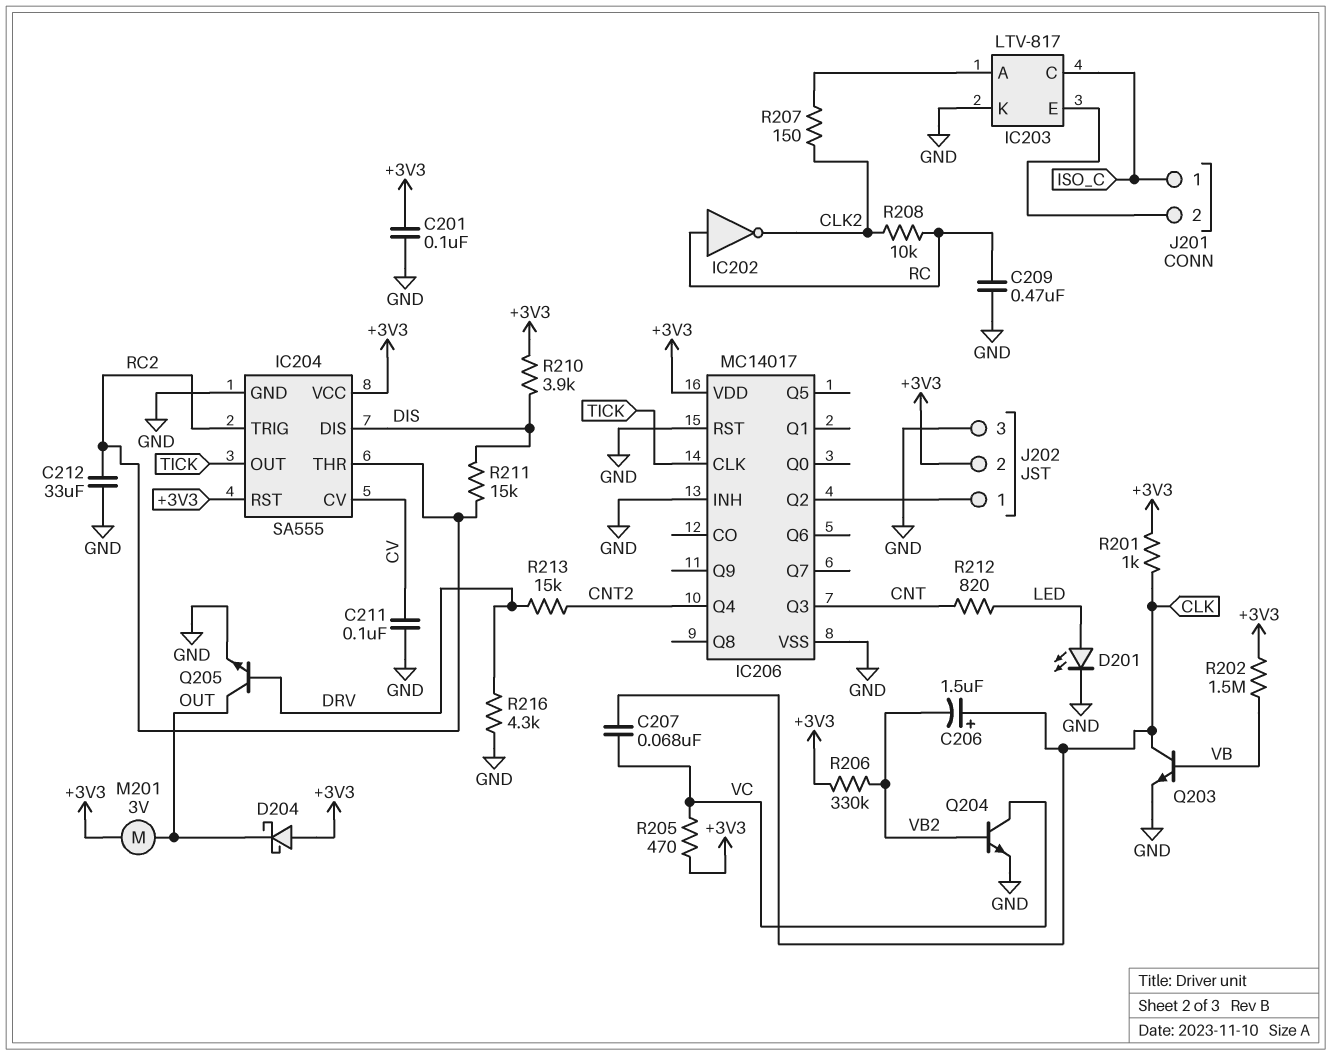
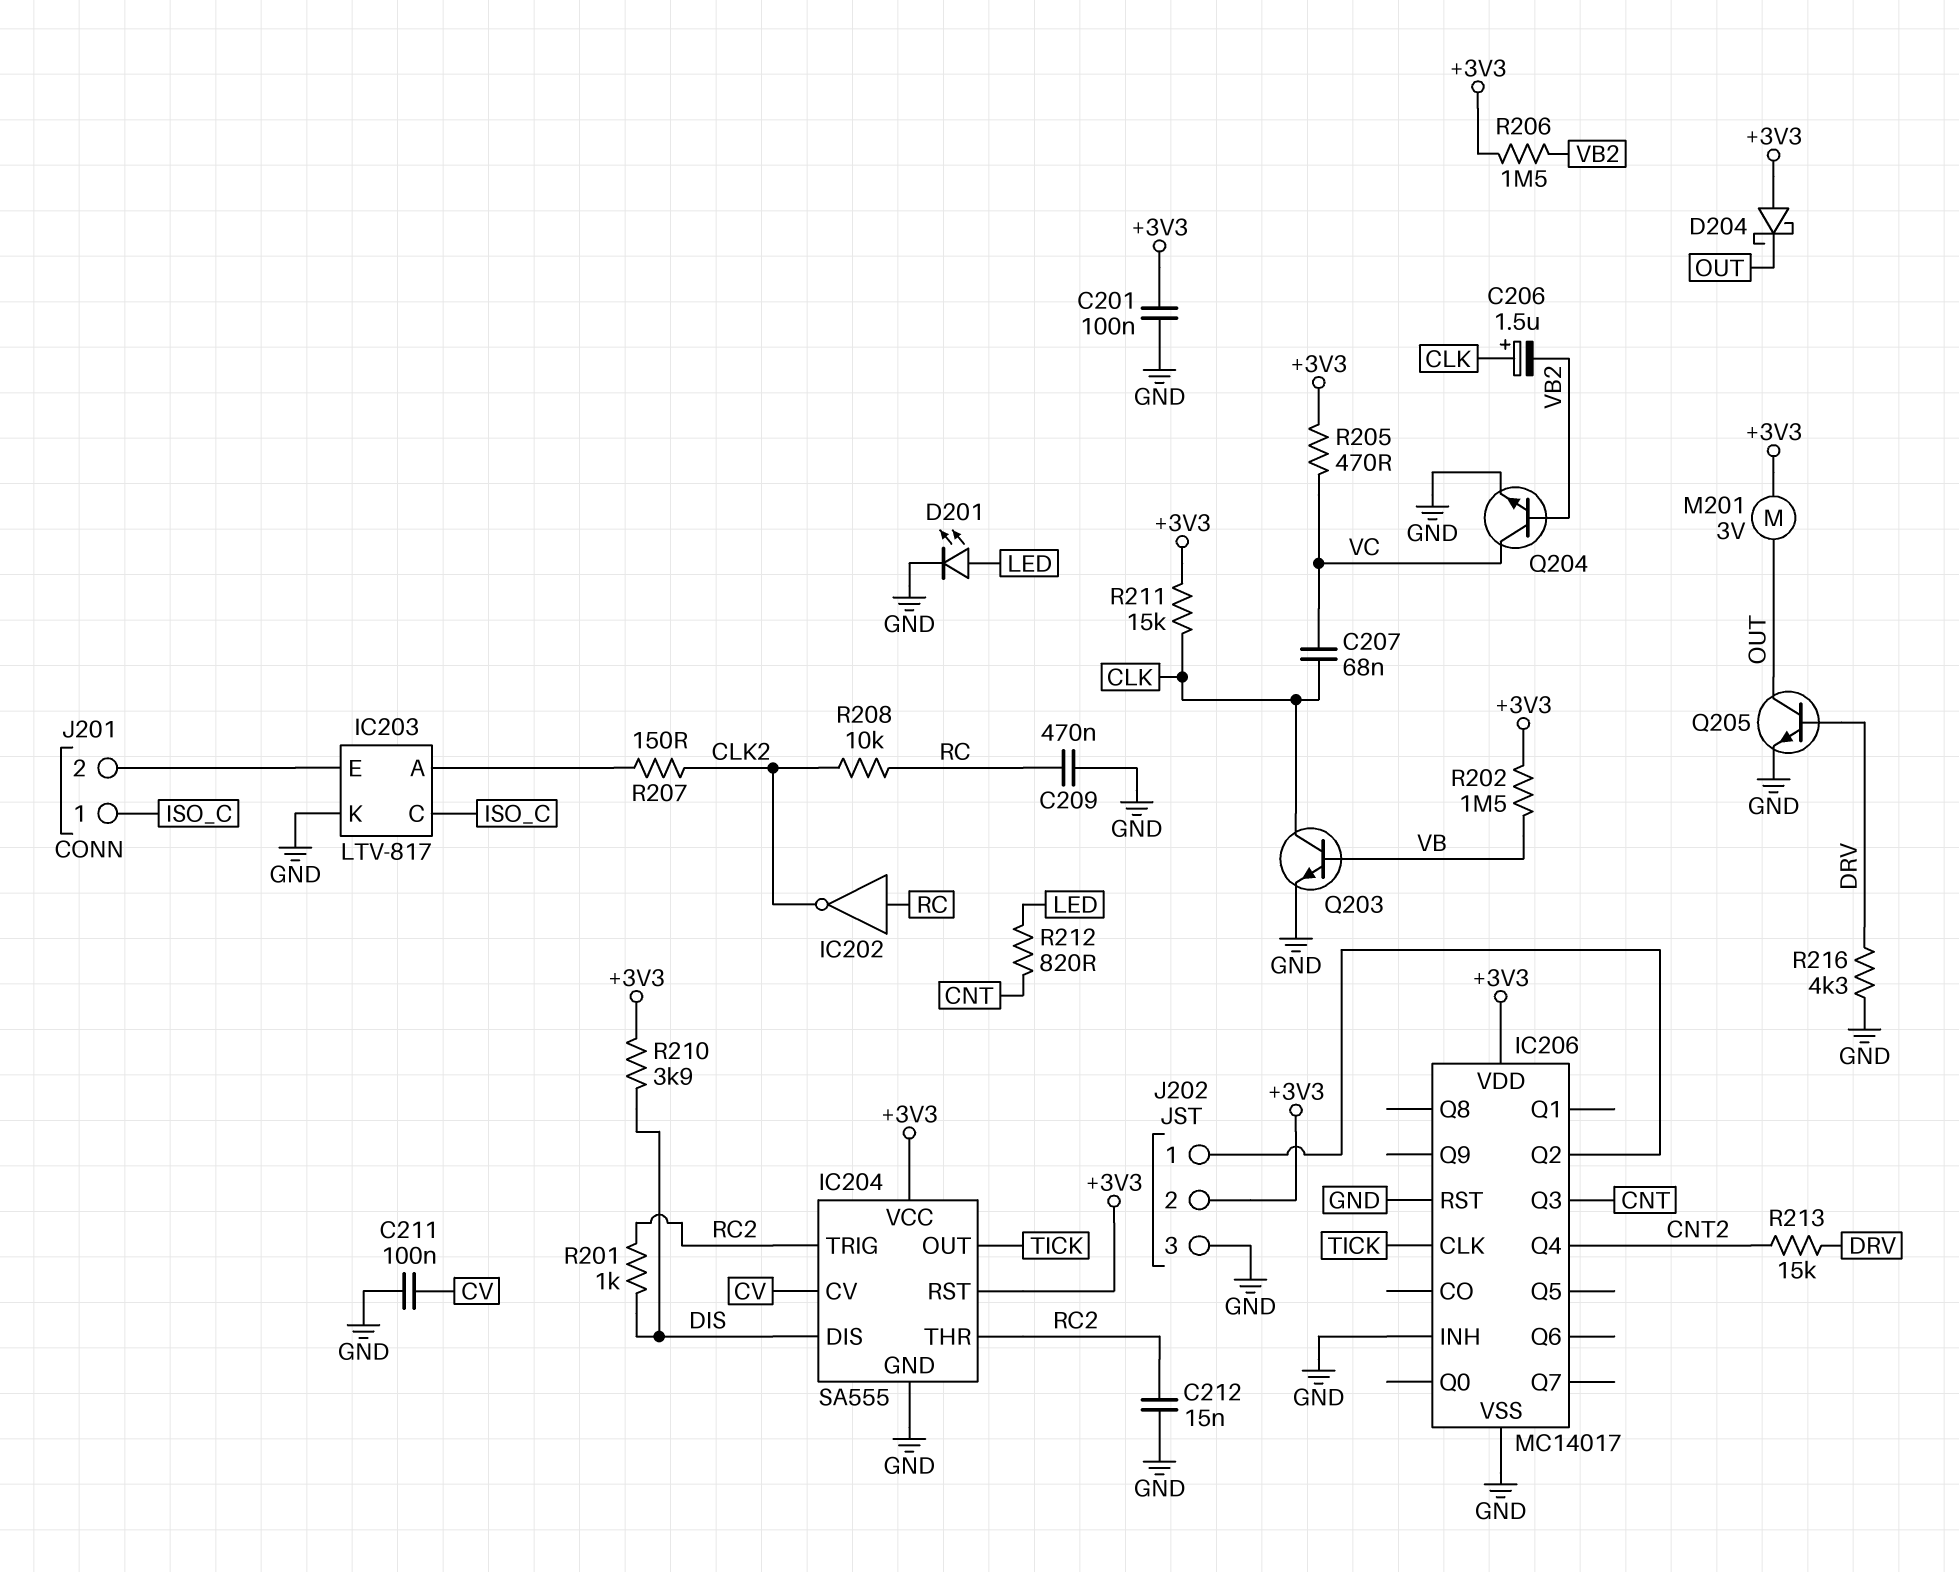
C212: 33uF (GND, RC2) -> 15nF (GND, RC2)
R201: 1k (+3V3, CLK) -> 1k (DIS, RC2)
R206: 330k (+3V3, VB2) -> 1.5M (+3V3, VB2)
R211: 15k (DIS, RC2) -> 15k (+3V3, CLK)

